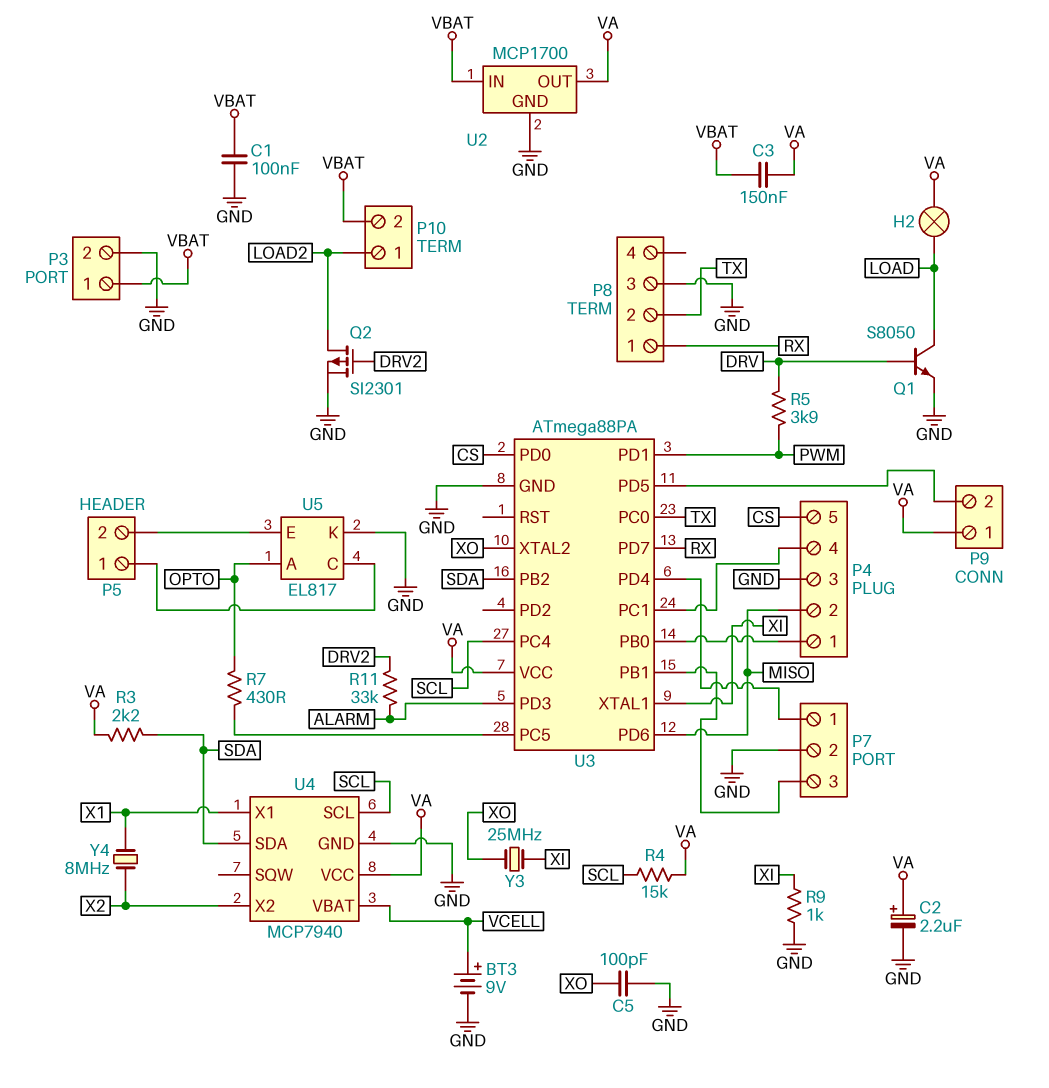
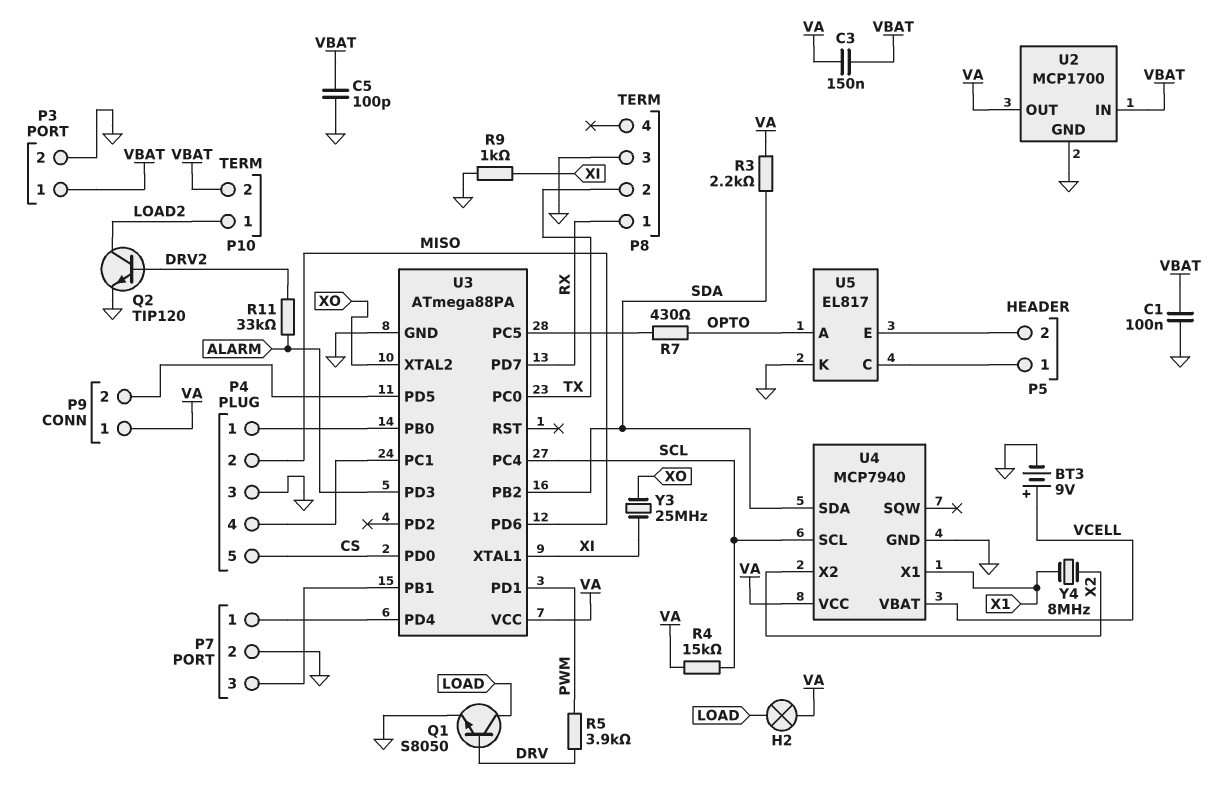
C2: 2.2uF (plus VA, minus GND) -> none
C5: 100pF (GND, XO) -> 100pF (GND, VBAT)
Q2: PMOS SI2301 (G DRV2, D LOAD2, S GND) -> NPN TIP120 (B DRV2, C LOAD2, E GND)

